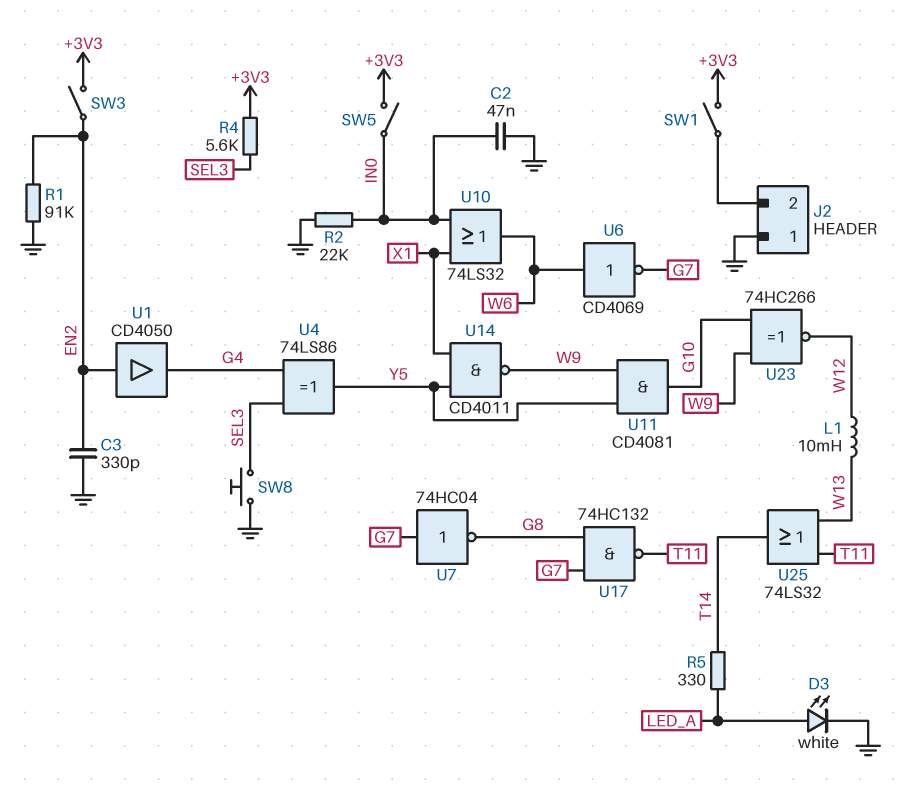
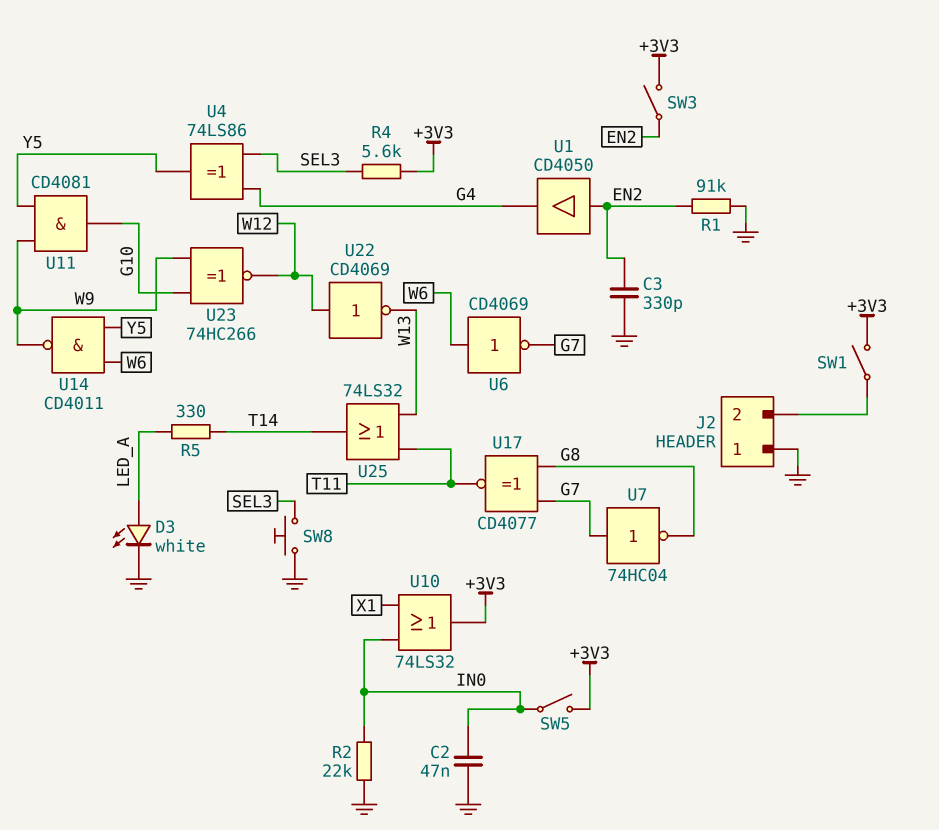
L1: 10mH (W12, W13) -> none
U10: OR 74LS32 (in IN0, in X1, out W6) -> OR 74LS32 (in IN0, in X1, out +3V3)
U14: NAND CD4011 (in X1, in Y5, out W9) -> NAND CD4011 (in W6, in Y5, out W9)
U17: NAND 74HC132 (in G7, in G8, out T11) -> XNOR CD4077 (in G7, in G8, out T11)
U22: none -> NOT CD4069 (in W12, out W13)

